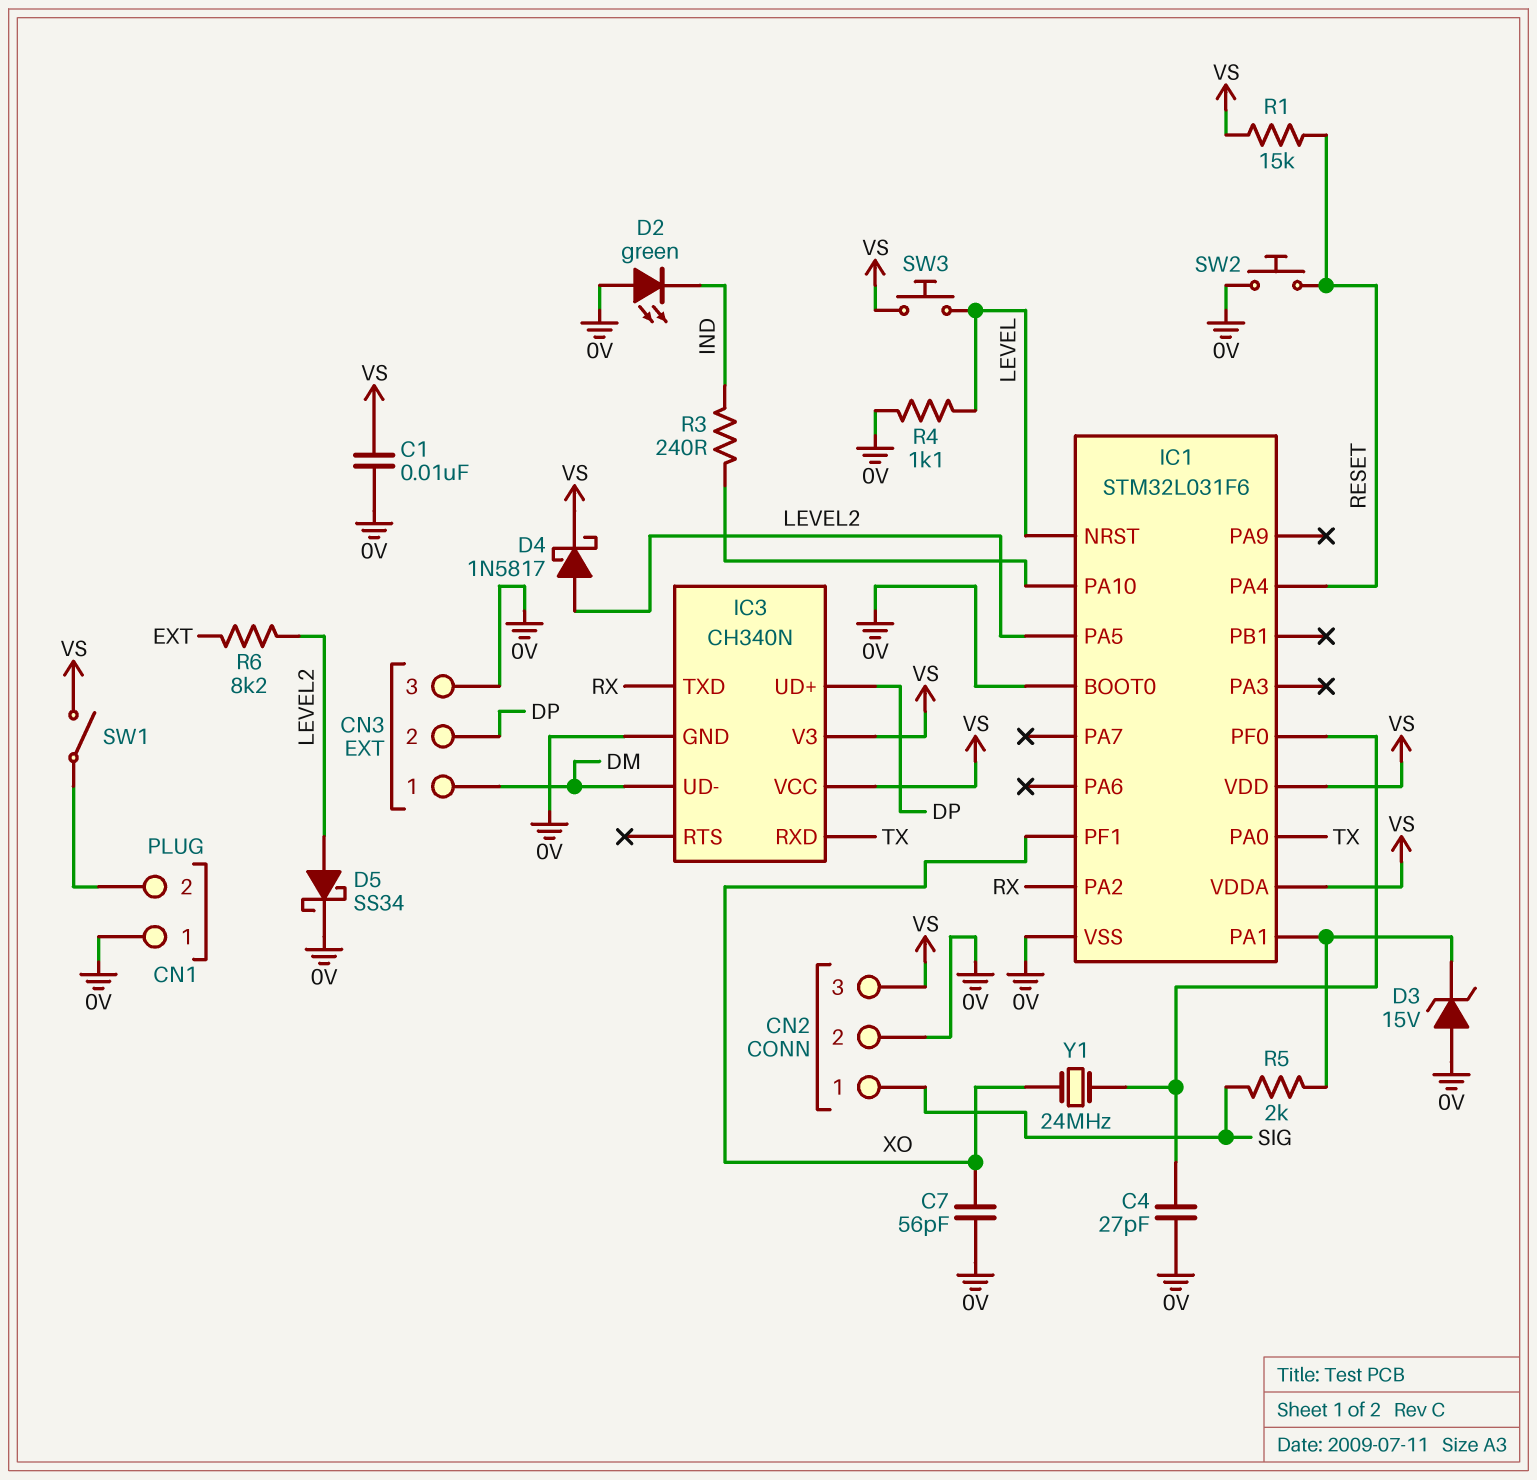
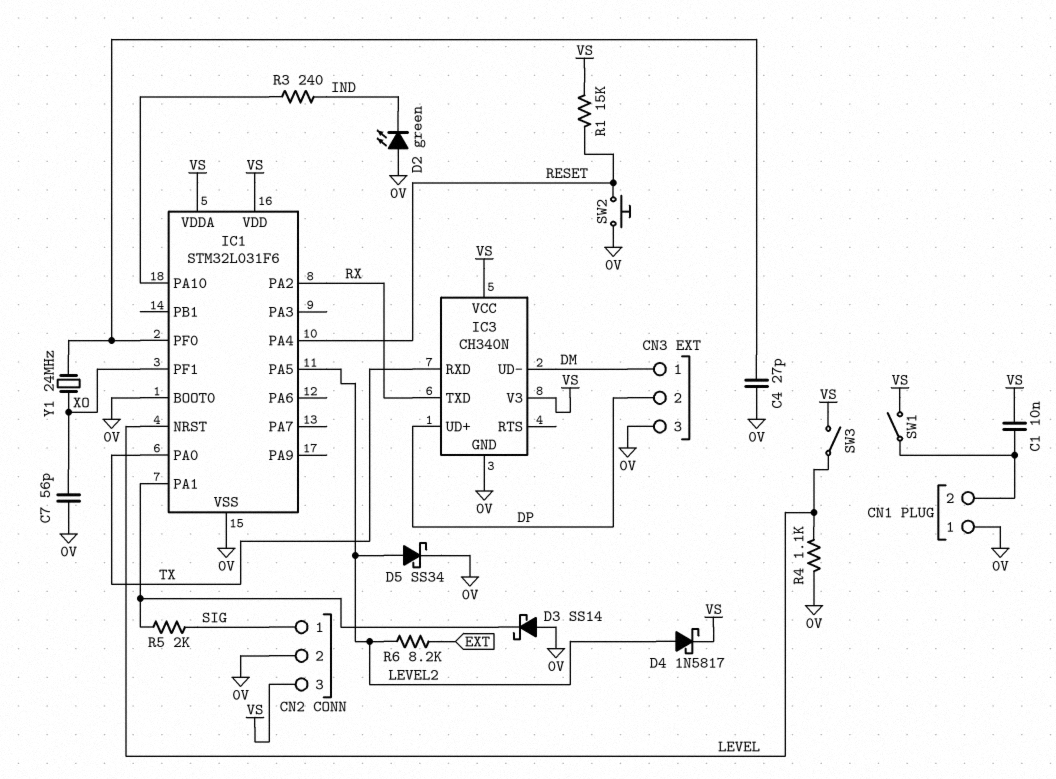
C1: 10nF (0V, VS) -> 10nF (CN1/2, VS)
D3: zener 15V (A 0V, K IC1/PA1) -> schottky SS14 (A 0V, K IC1/PA1)
SW3: button (LEVEL, VS) -> switch (LEVEL, VS)

